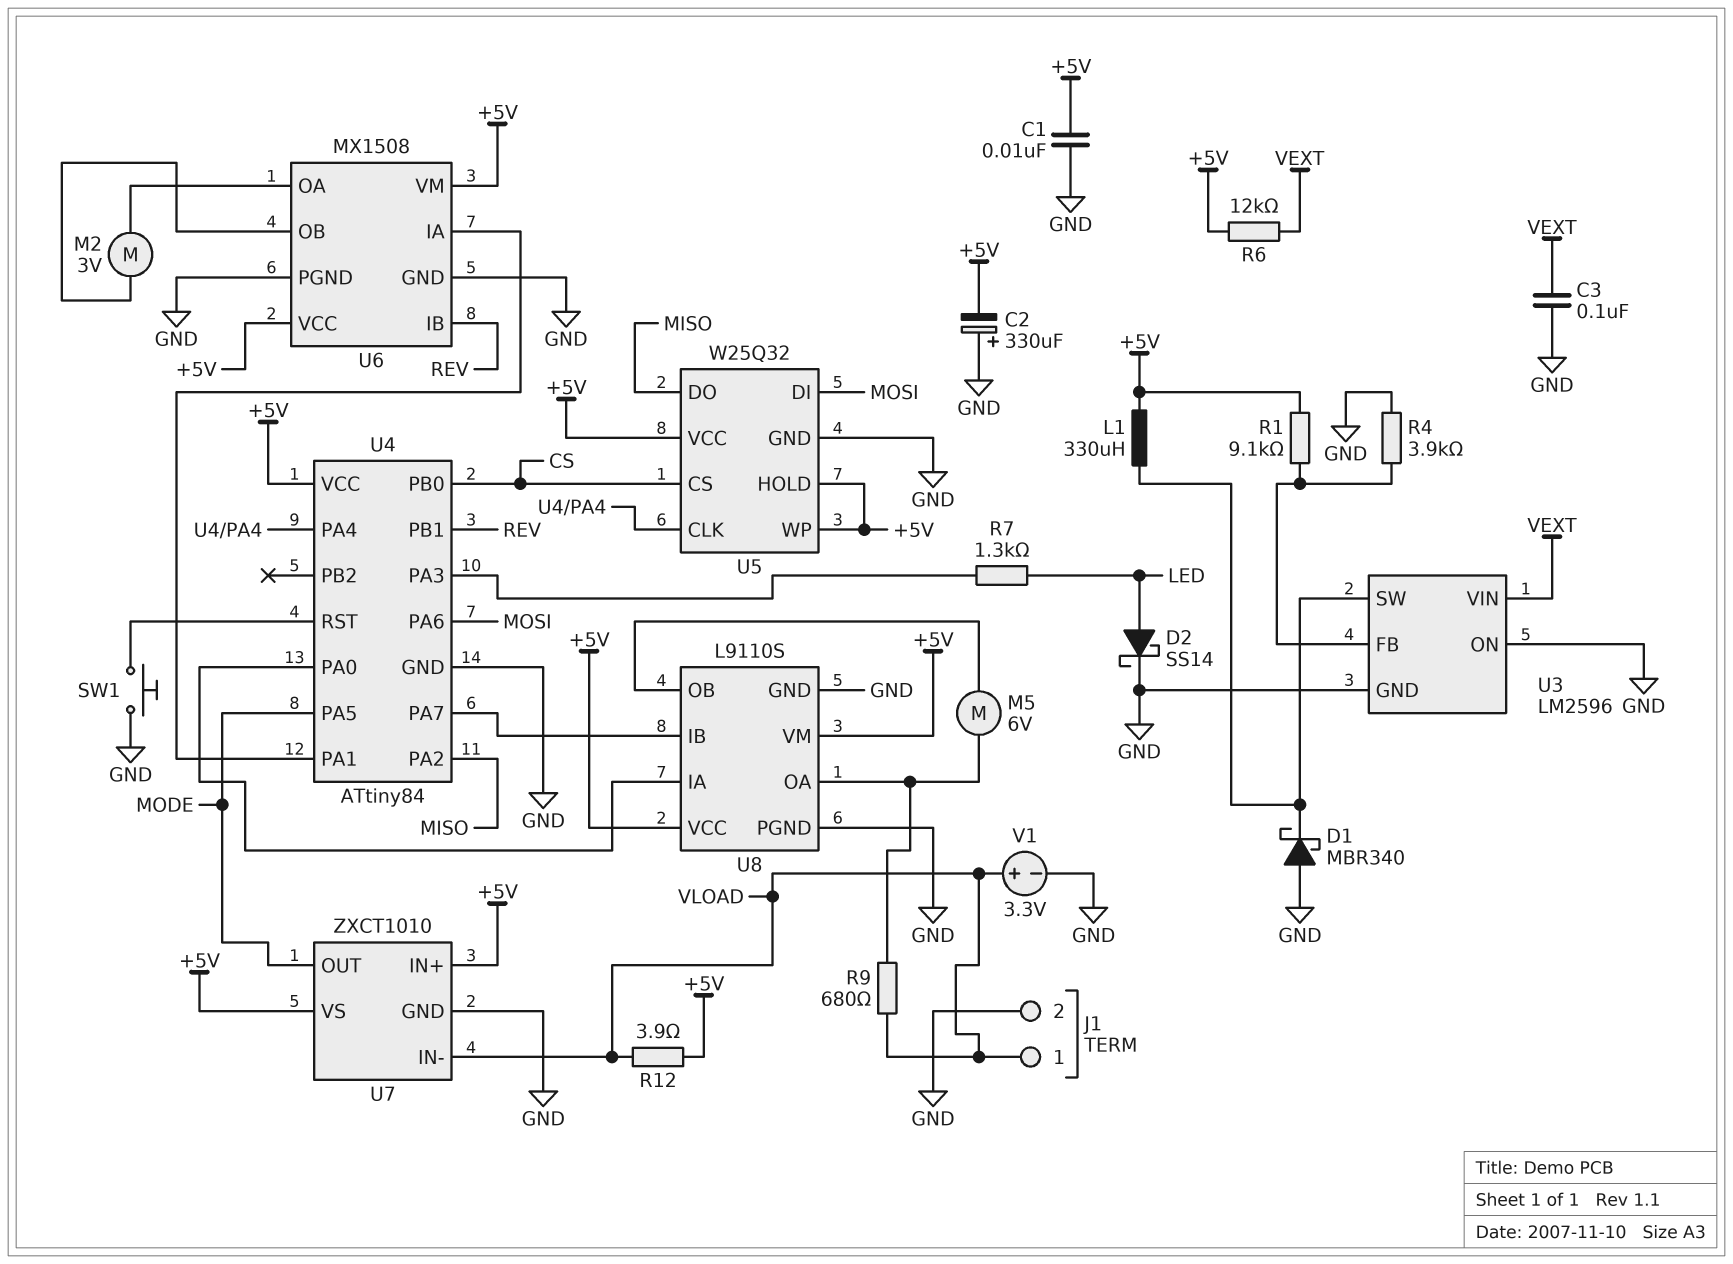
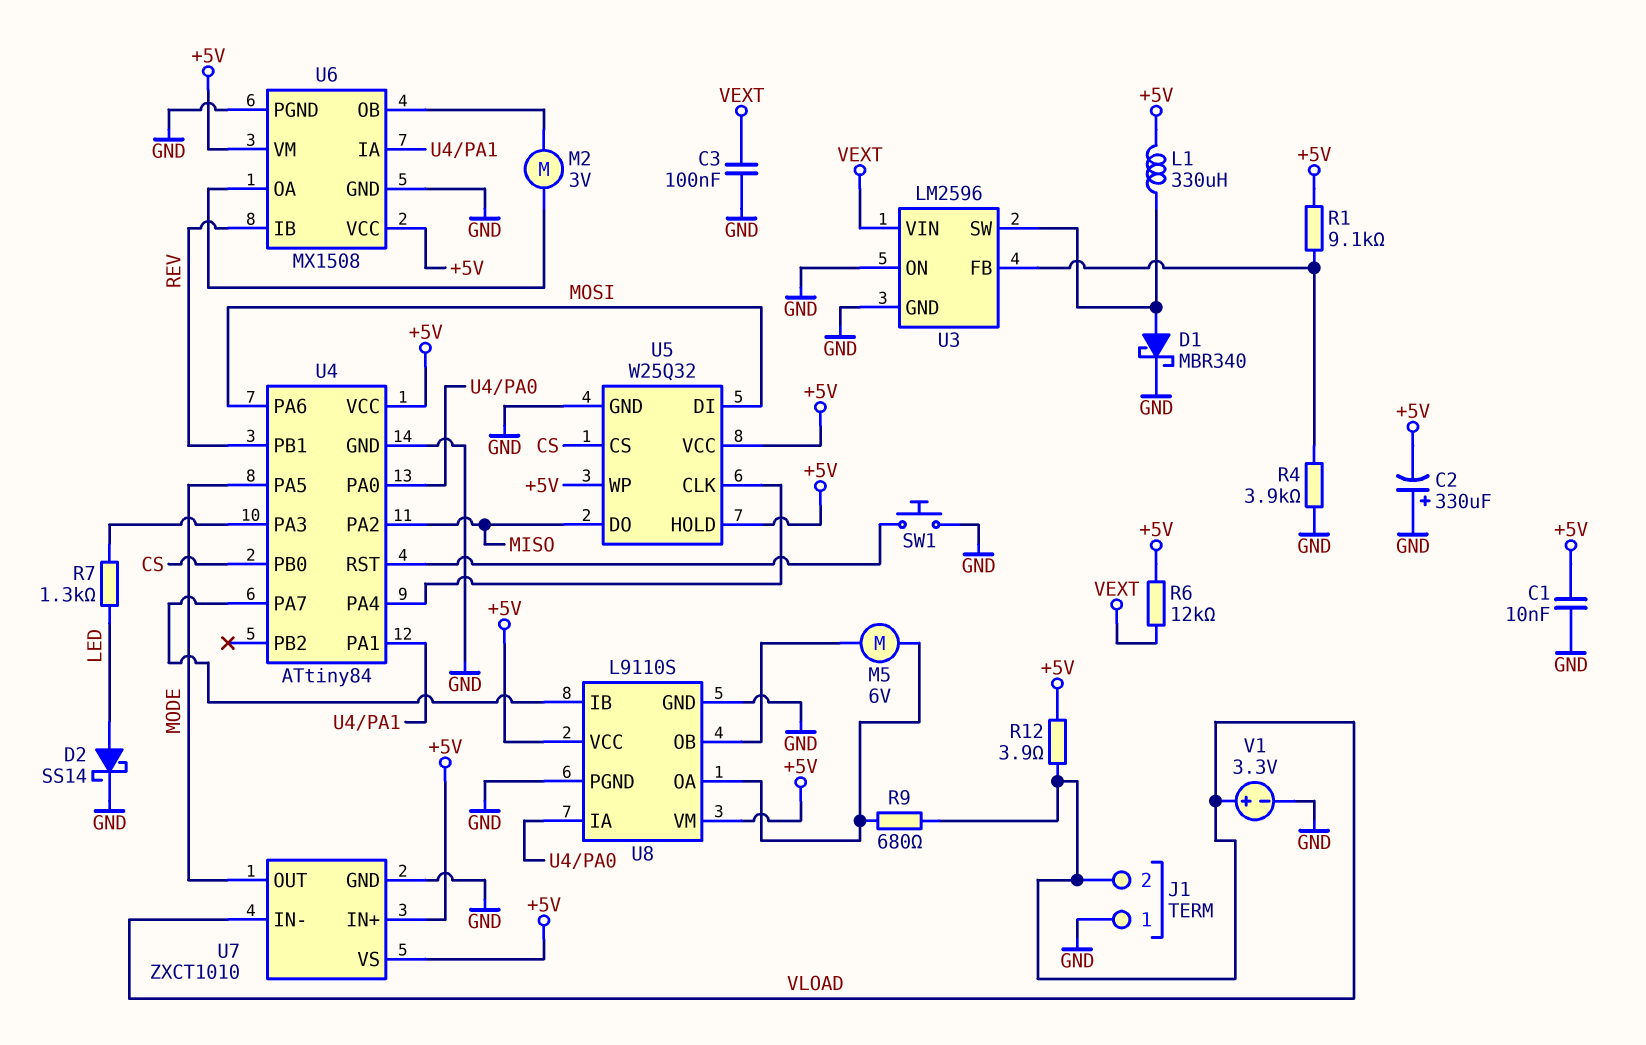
D1: schottky MBR340 (A GND, K U3/SW) -> schottky MBR340 (A U3/SW, K GND)
J1 pin 1: VLOAD -> GND
J1 pin 2: GND -> VLOAD

